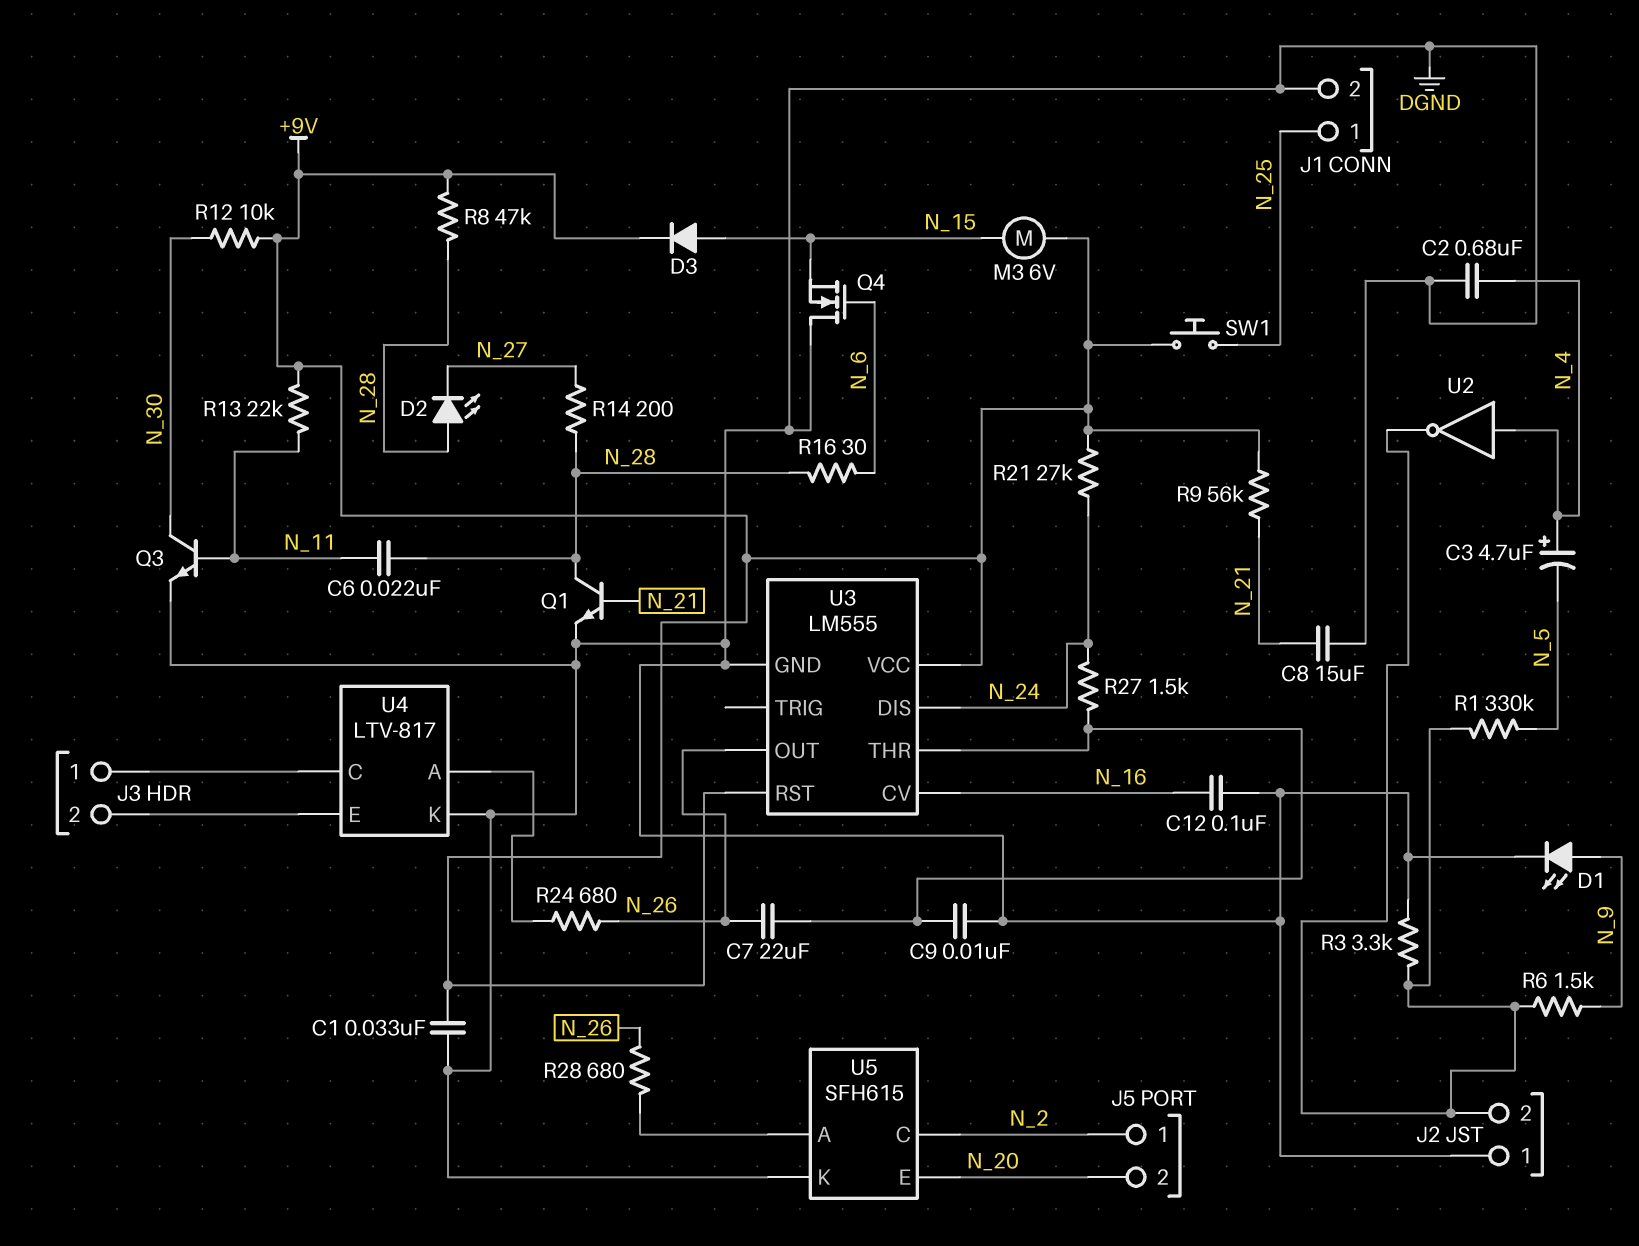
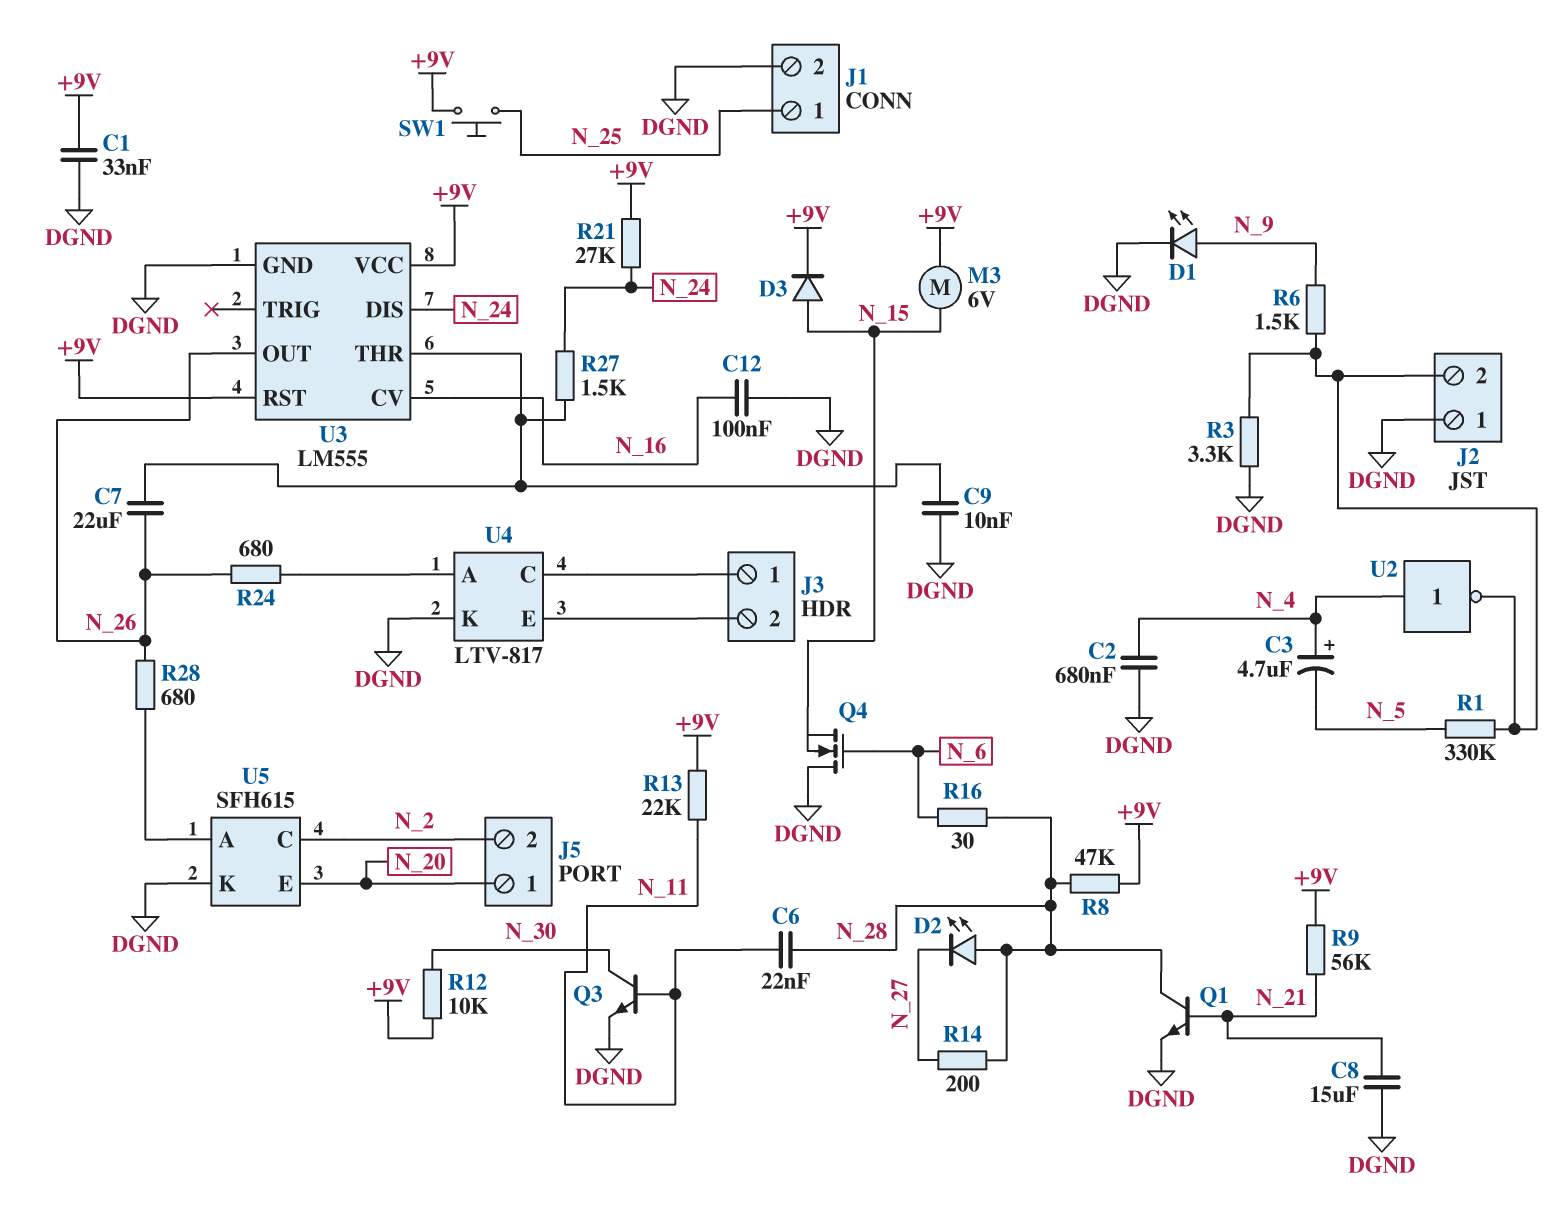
J5 pin 1: N_2 -> N_20
J5 pin 2: N_20 -> N_2

